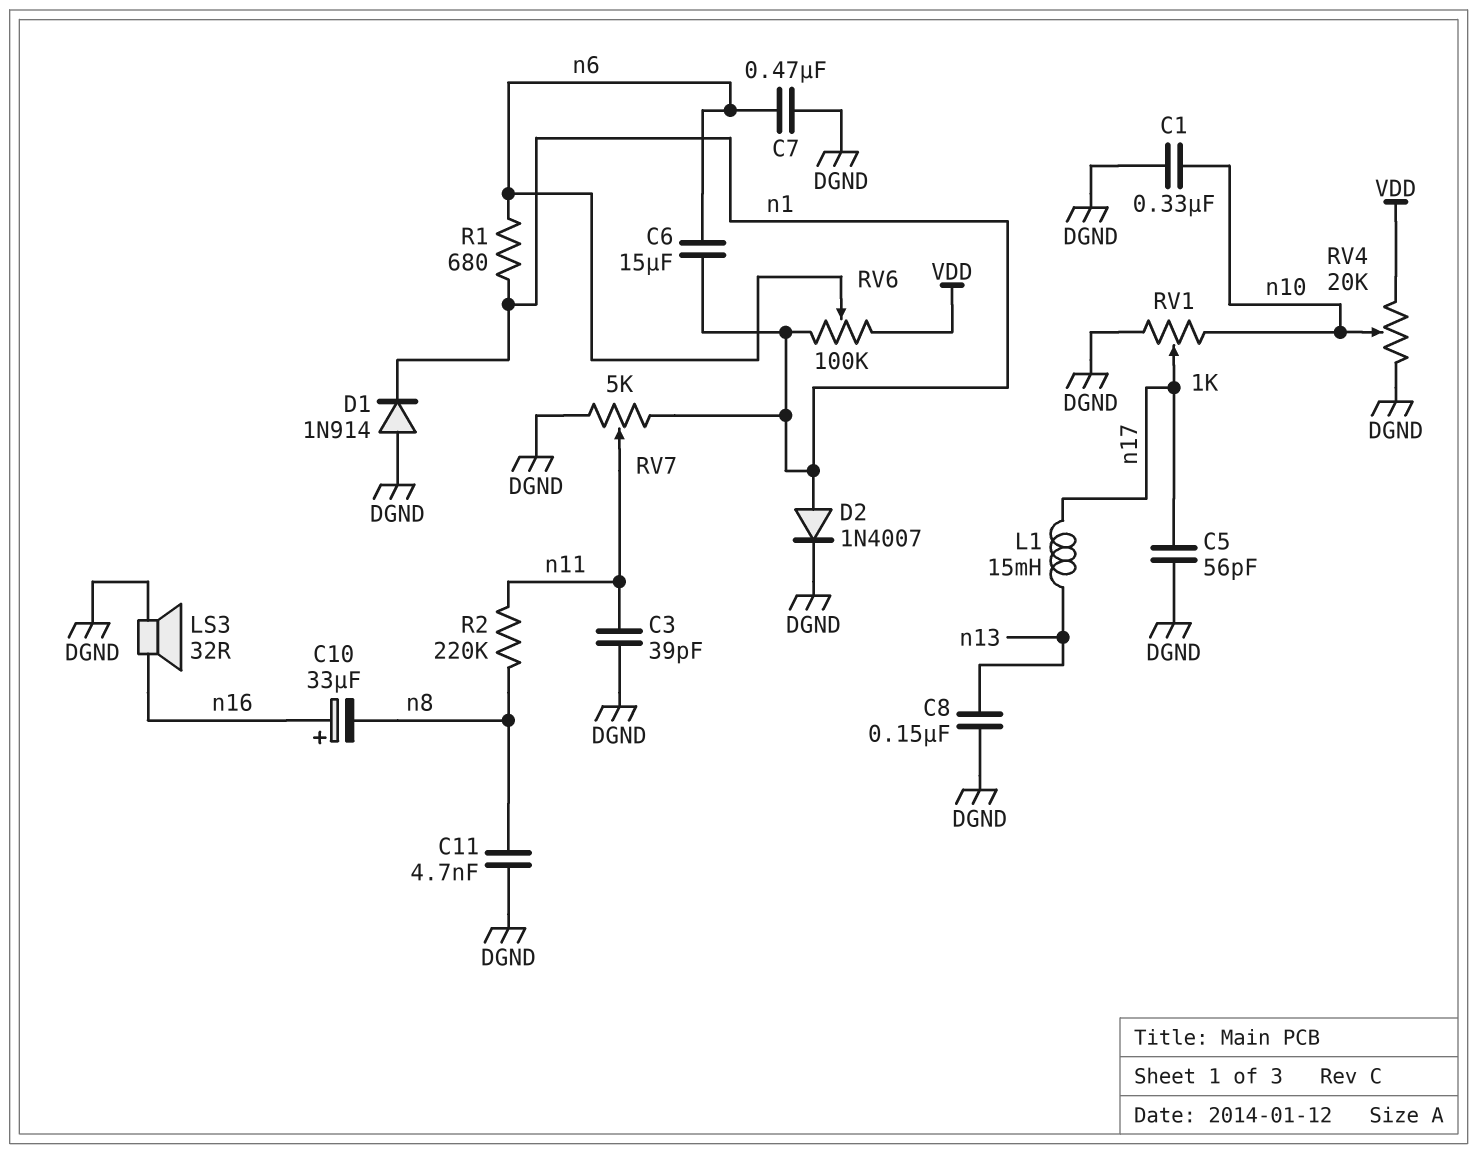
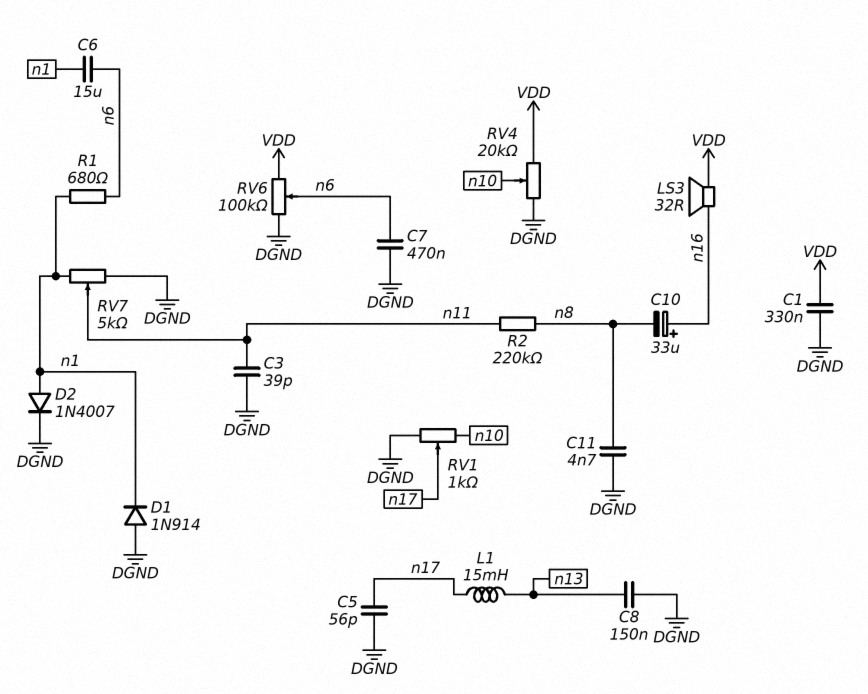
C1: 330nF (DGND, n10) -> 330nF (DGND, VDD)
LS3: speaker 32R (DGND, n16) -> speaker 32R (VDD, n16)
RV6: 100k (VDD, n1, wiper n6) -> 100k (DGND, VDD, wiper n6)

